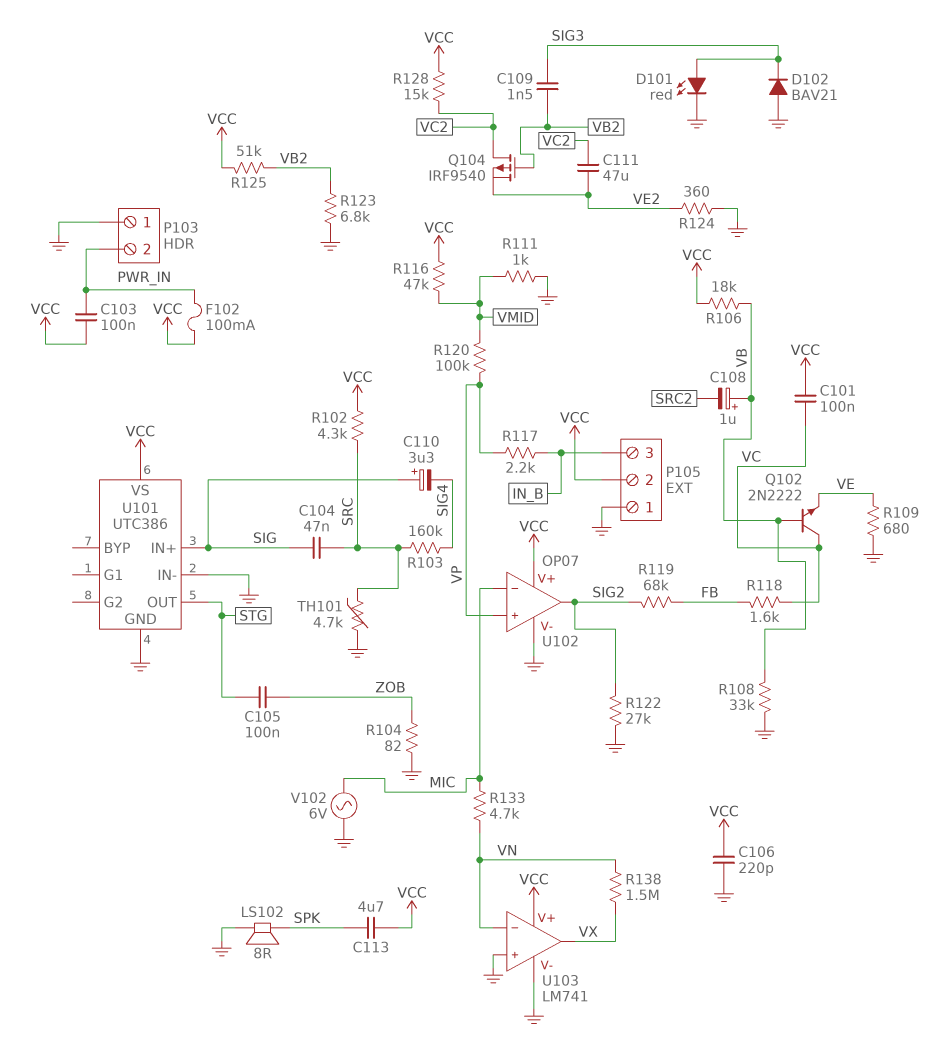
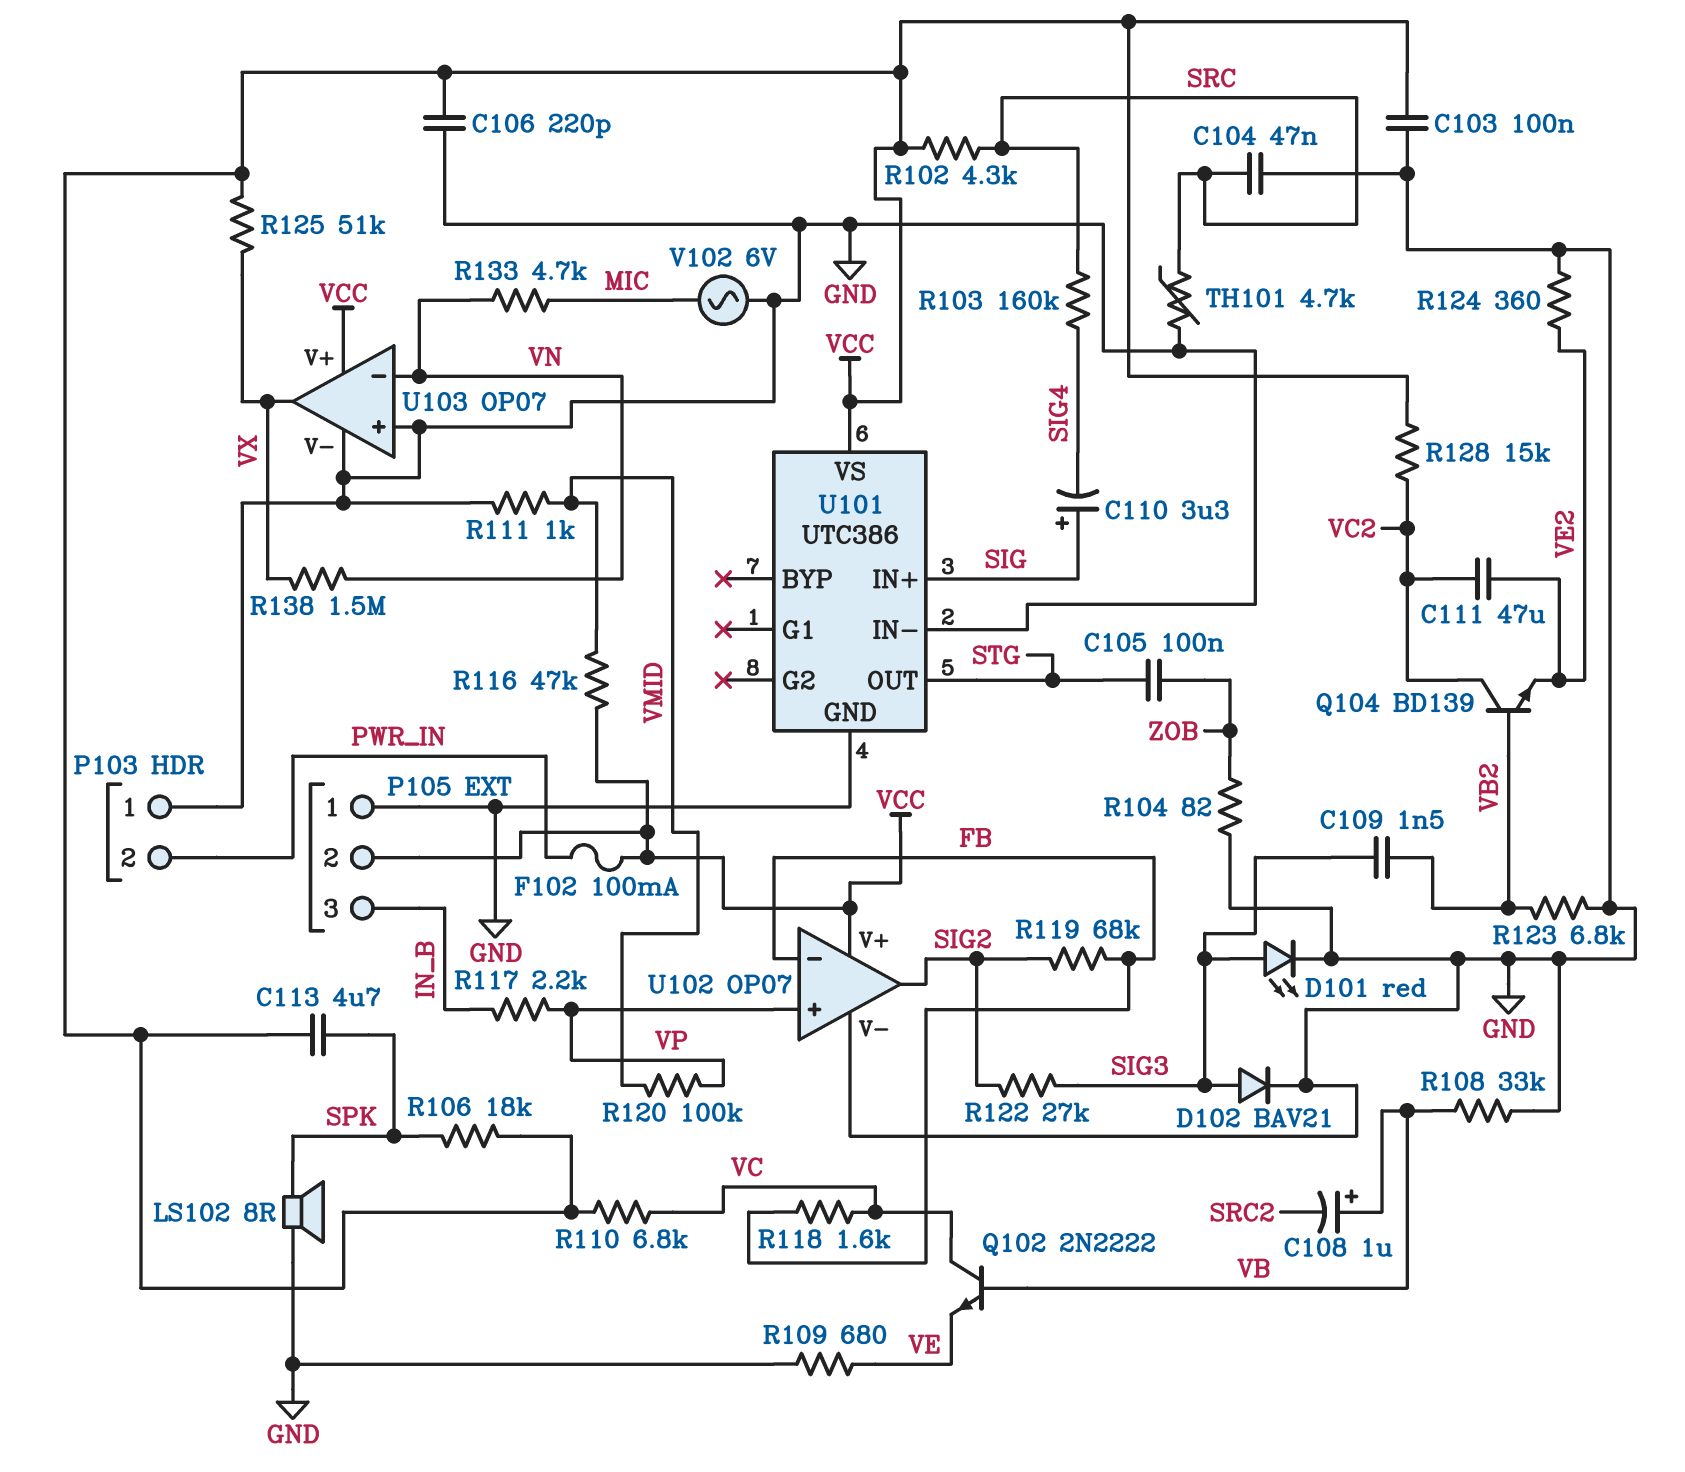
C101: 100nF (VC, VCC) -> none
C103: 100nF (PWR_IN, VCC) -> 100nF (GND, VCC)
C104: 47nF (SIG, SRC) -> 47nF (GND, SRC)
D102: diode BAV21 (A GND, K SIG3) -> diode BAV21 (A SIG3, K GND)
Q104: PMOS IRF9540 (G VB2, D VC2, S VE2) -> NPN BD139 (B VB2, C VC2, E VE2)
R106: 18k (VB, VCC) -> 18k (SPK, VCC)
R110: none -> 6.8k (VC, VCC)
R122: 27k (GND, SIG2) -> 27k (SIG2, SIG3)
R125: 51k (VB2, VCC) -> 51k (VCC, VX)
U102 pin in-: MIC -> FB
U103: LM741 -> OP07

